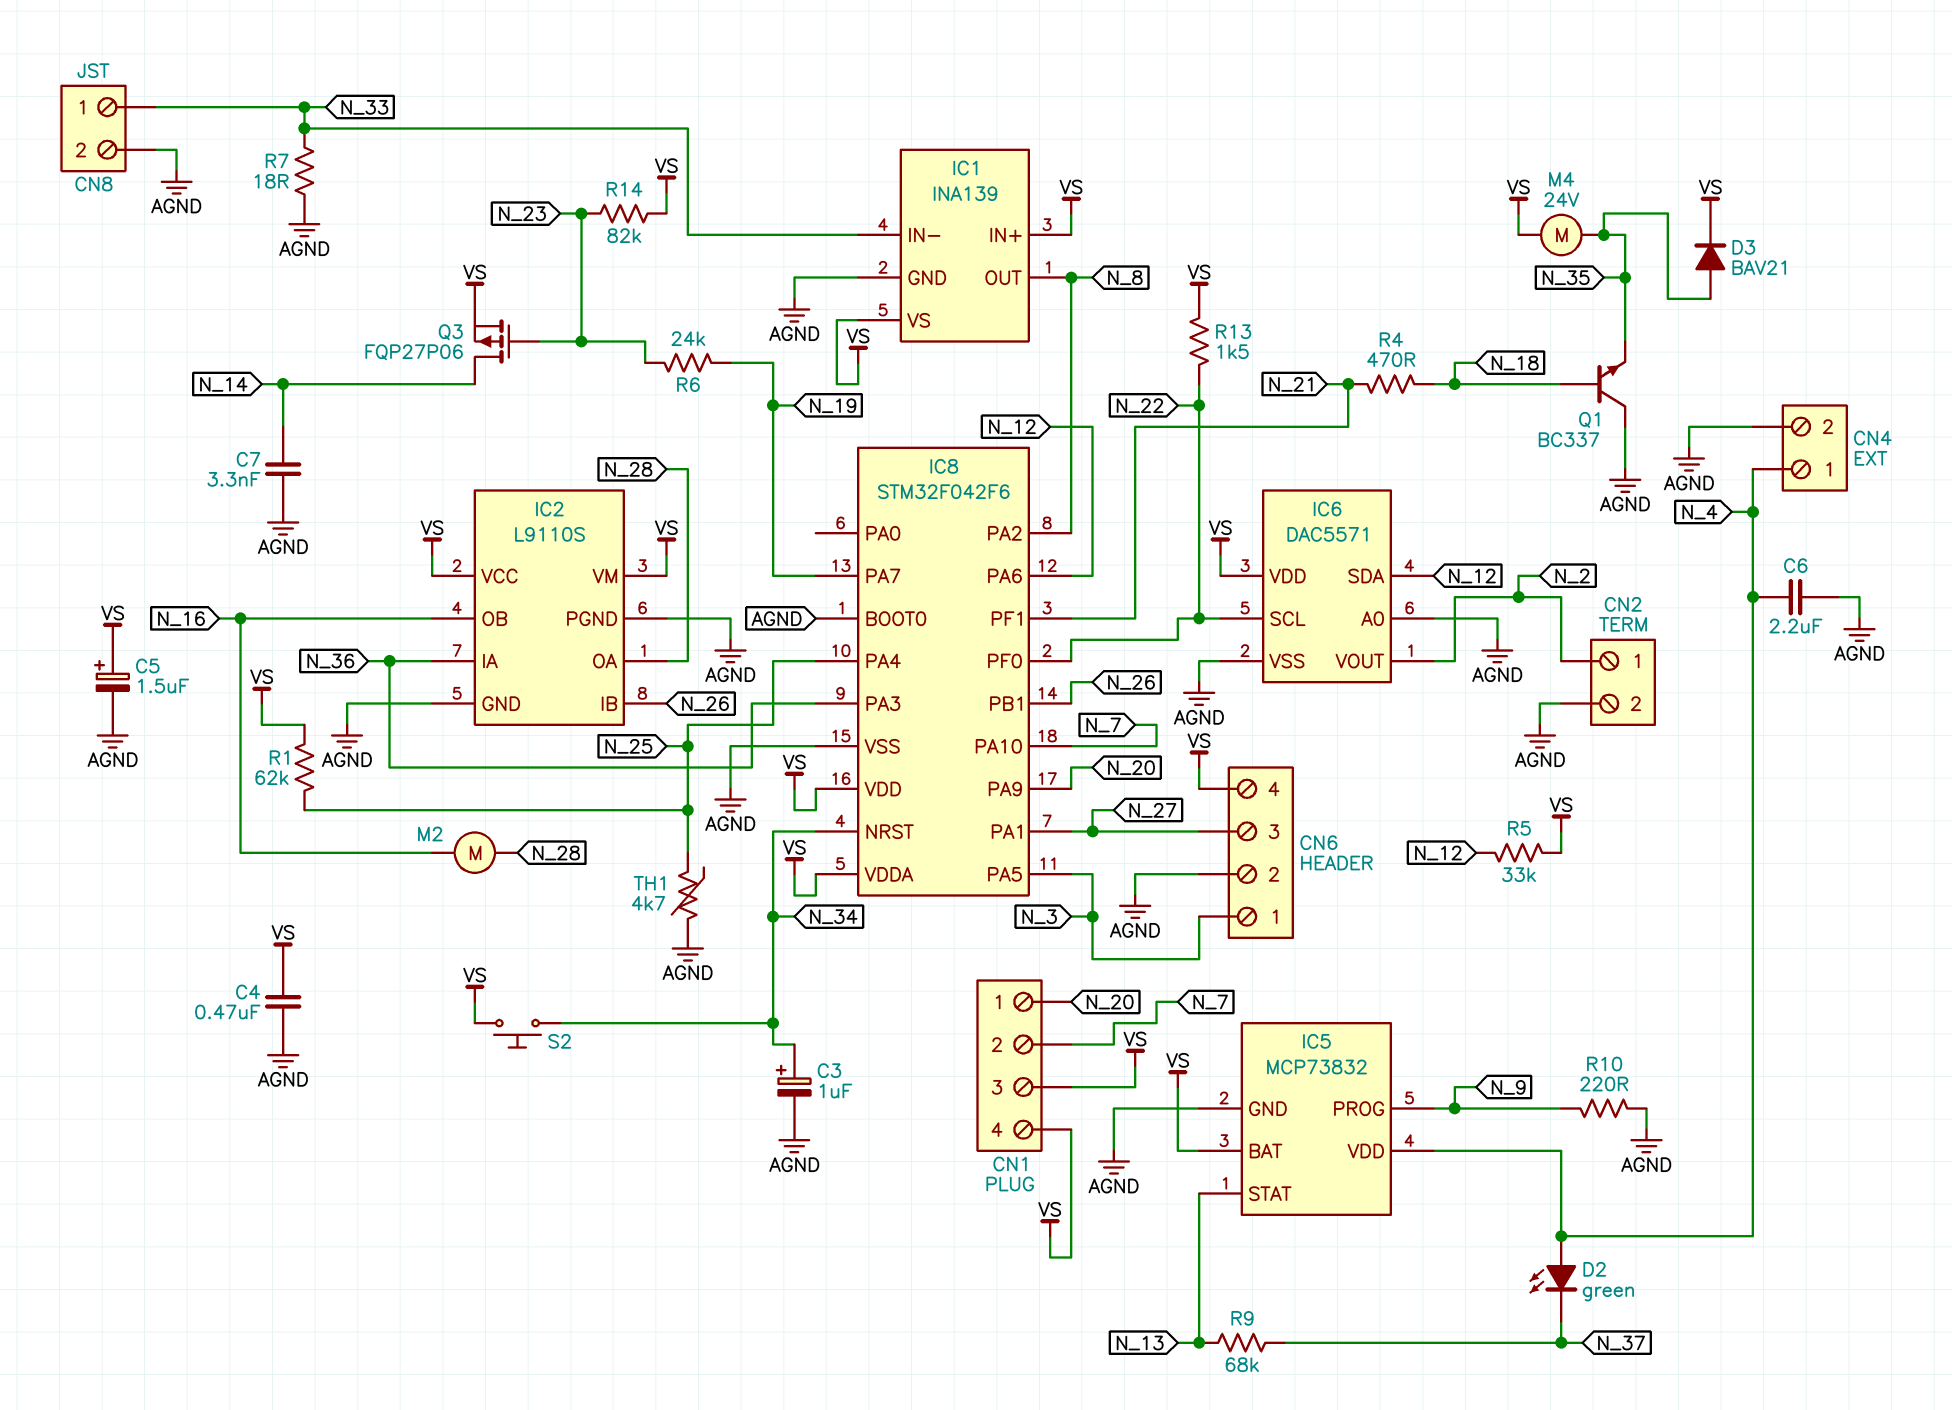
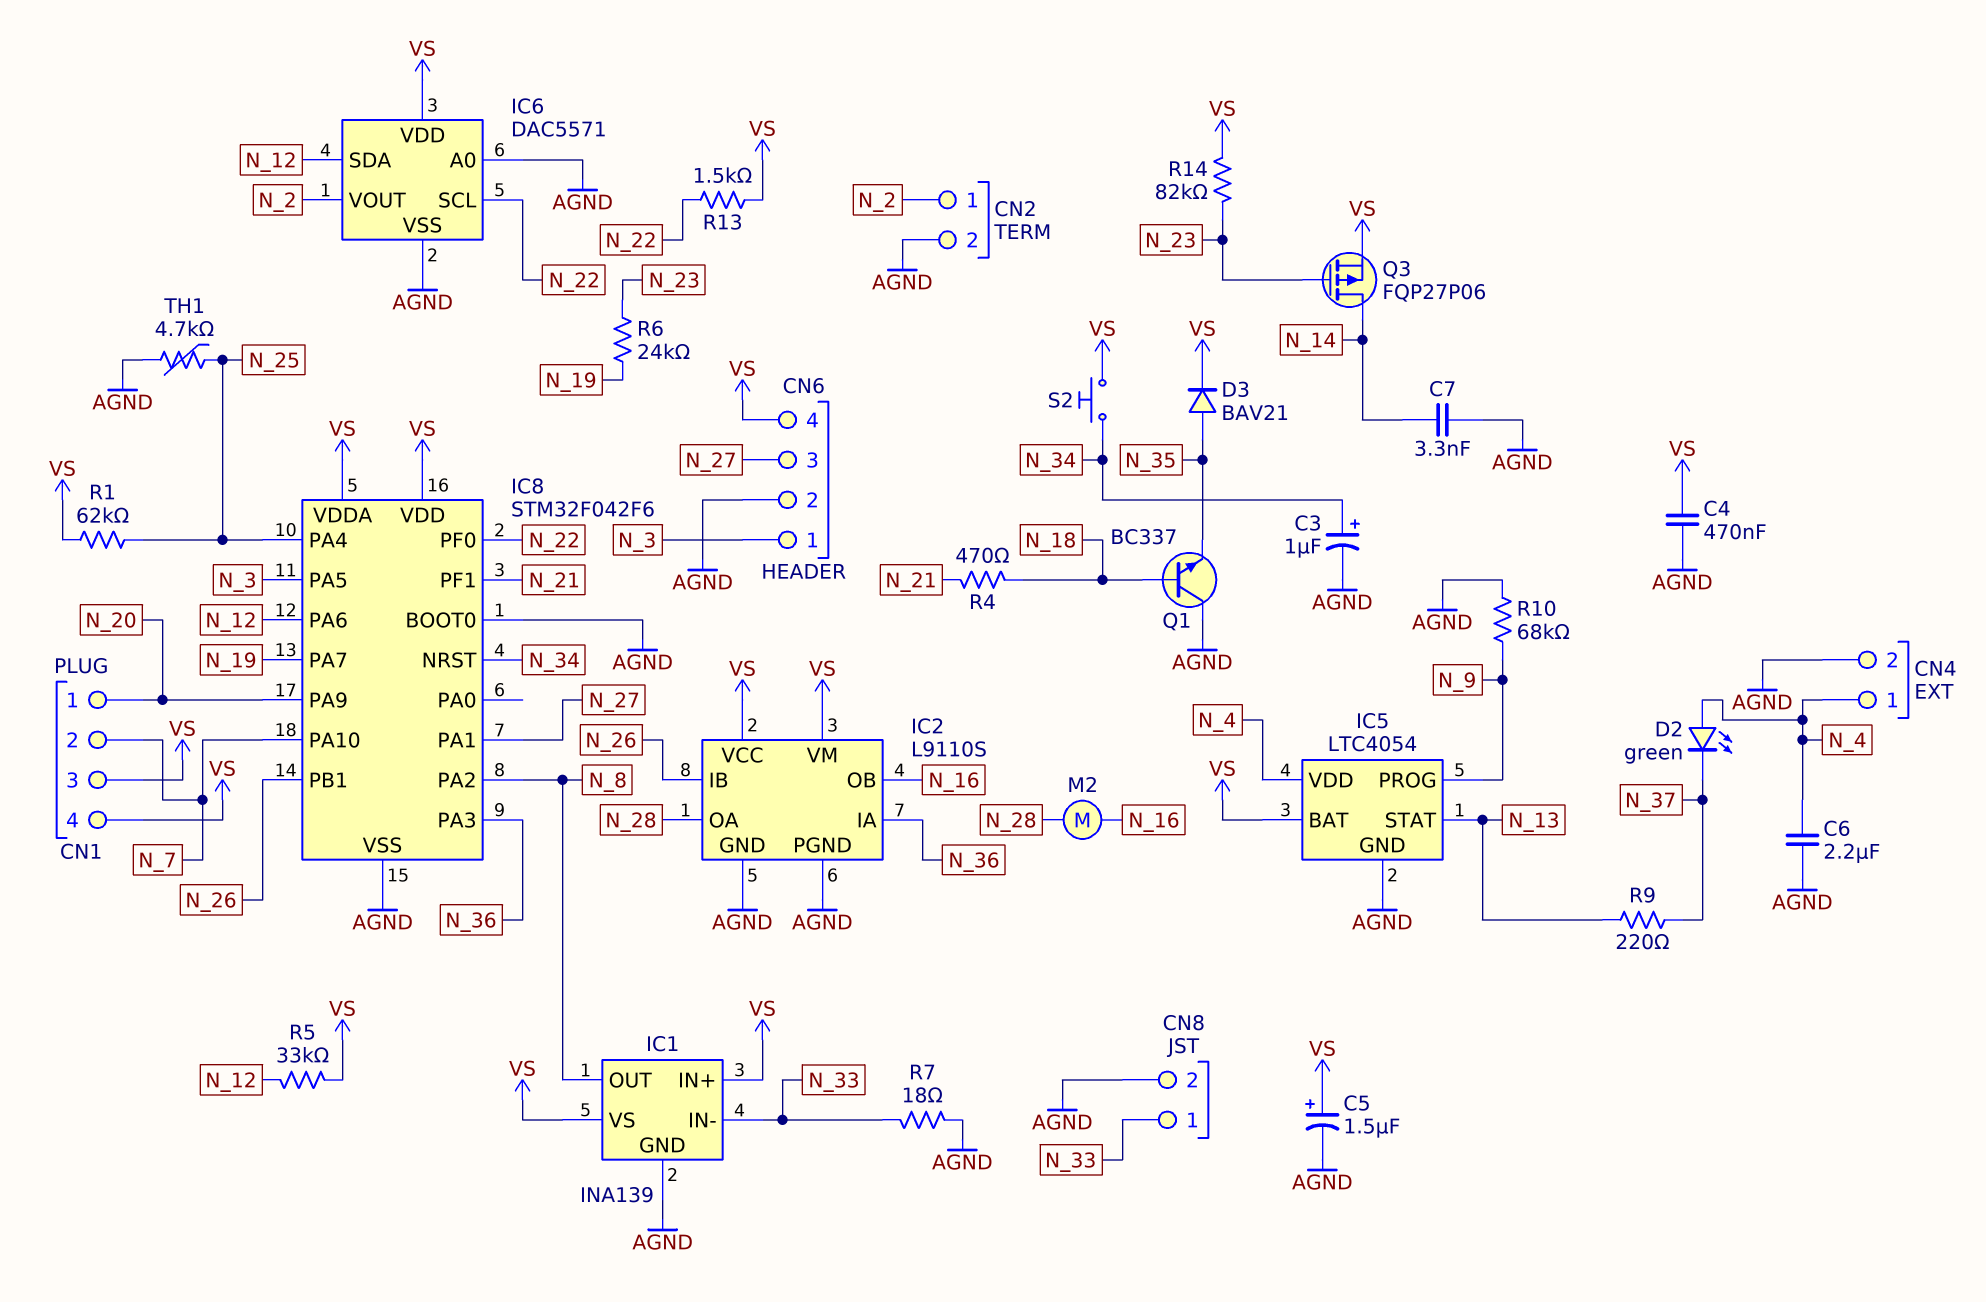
IC5: MCP73832 -> LTC4054
M4: motor 24V (N_35, VS) -> none
R9: 68k (N_13, N_37) -> 220 (N_13, N_37)
R10: 220 (AGND, N_9) -> 68k (AGND, N_9)

